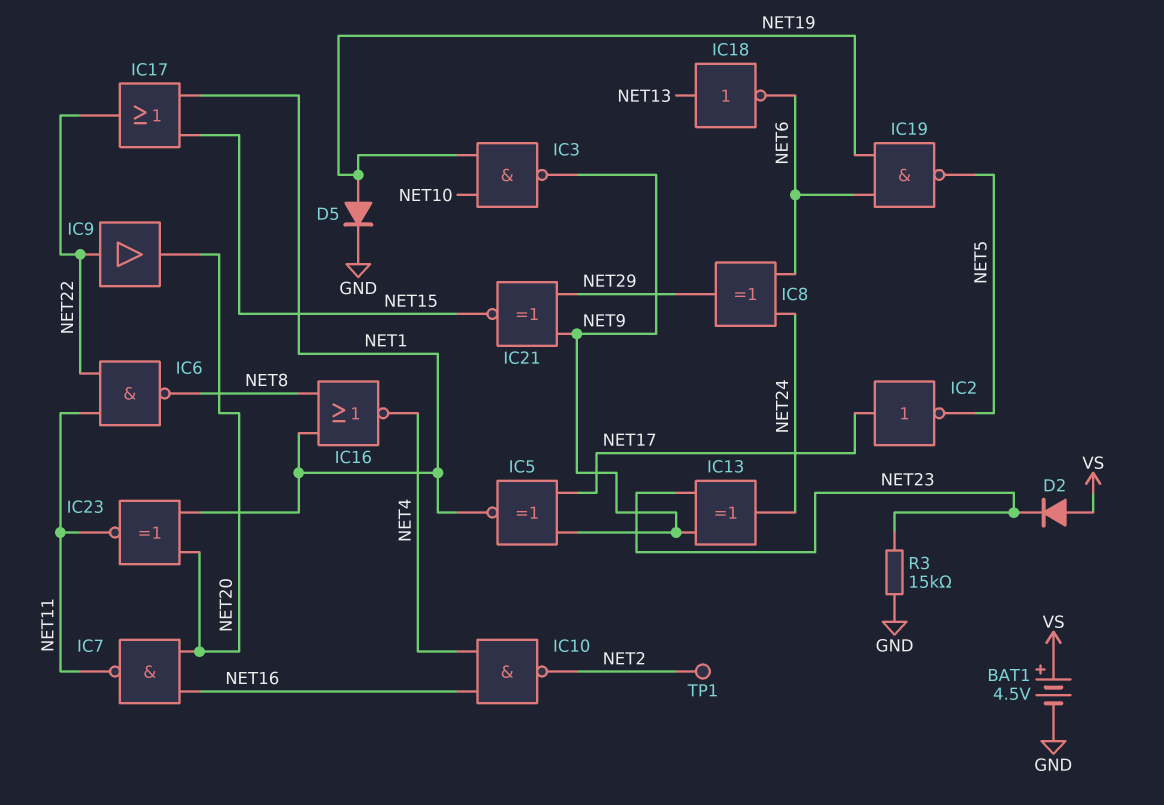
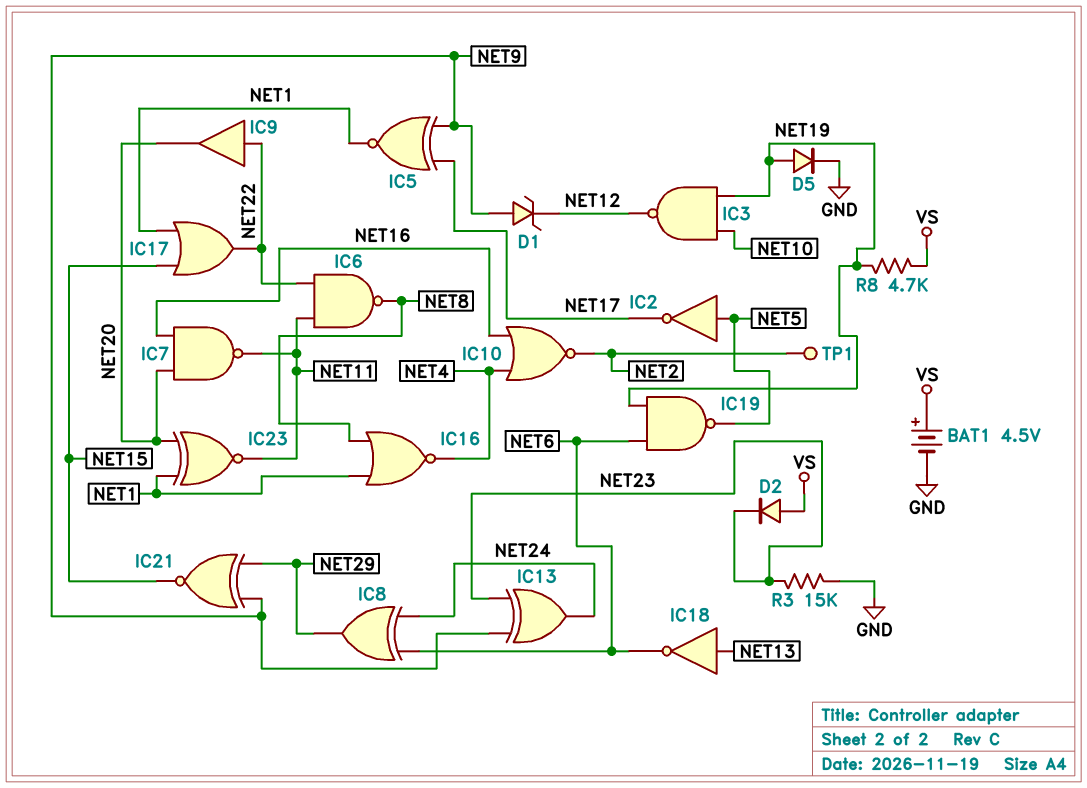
D1: none -> zener (A NET9, K NET12)
IC2: NOT (in NET17, out NET5) -> NOT (in NET5, out NET17)
IC3: NAND (in NET10, in NET19, out NET9) -> NAND (in NET10, in NET19, out NET12)
IC10: NAND (in NET4, in NET16, out NET2) -> NOR (in NET4, in NET16, out NET2)
R8: none -> 4.7k (NET19, VS)

